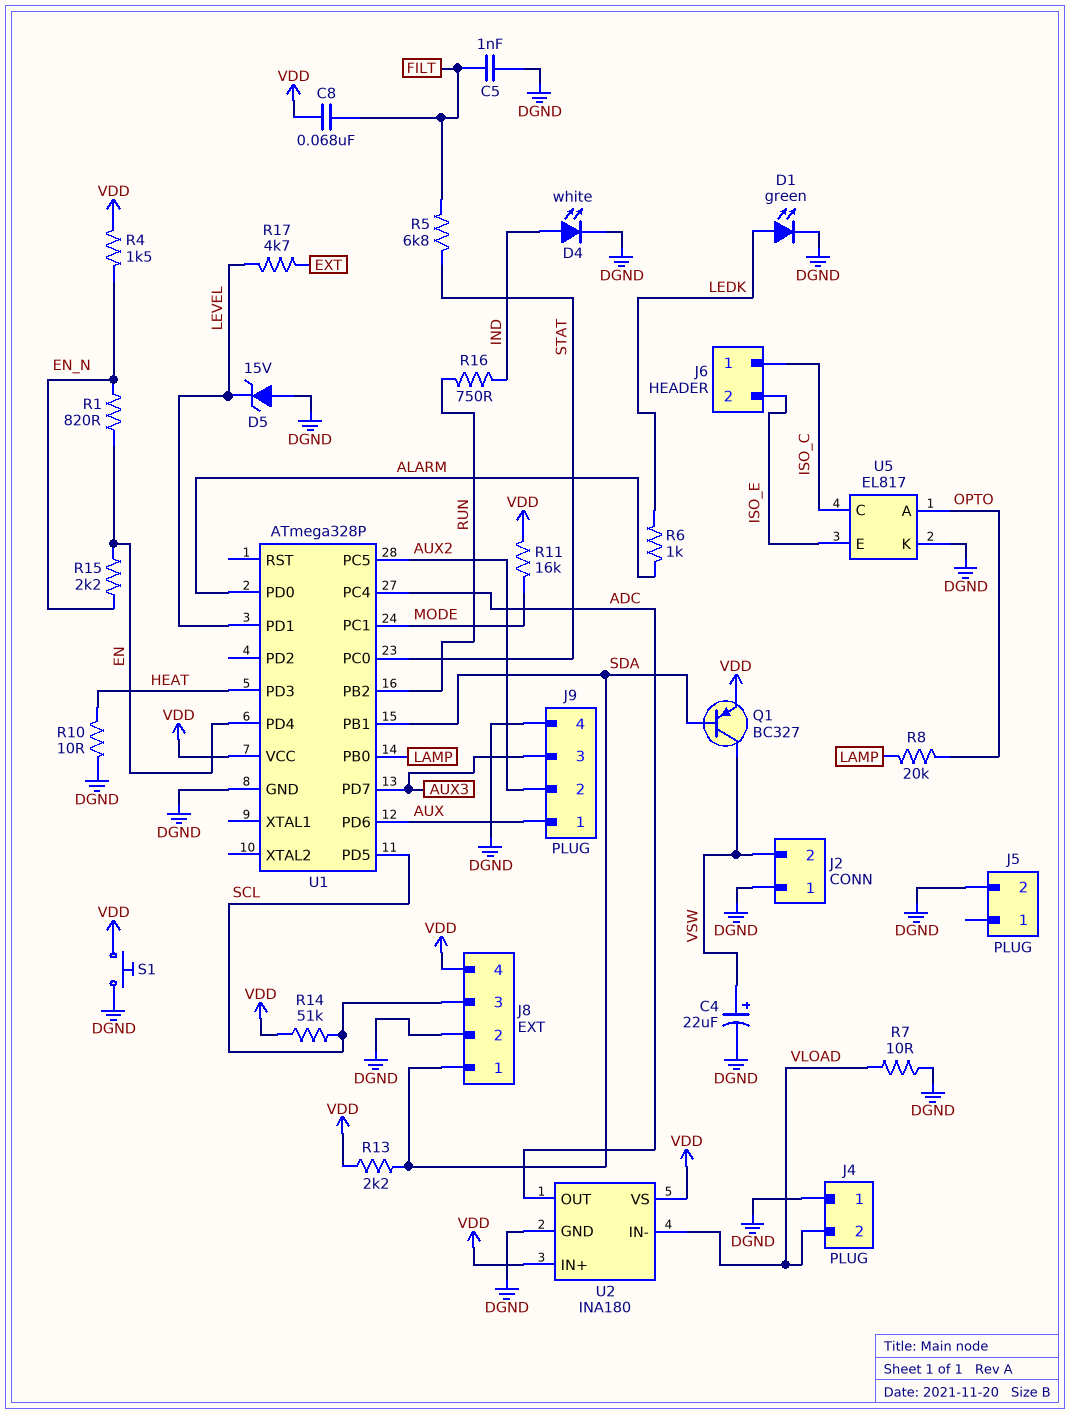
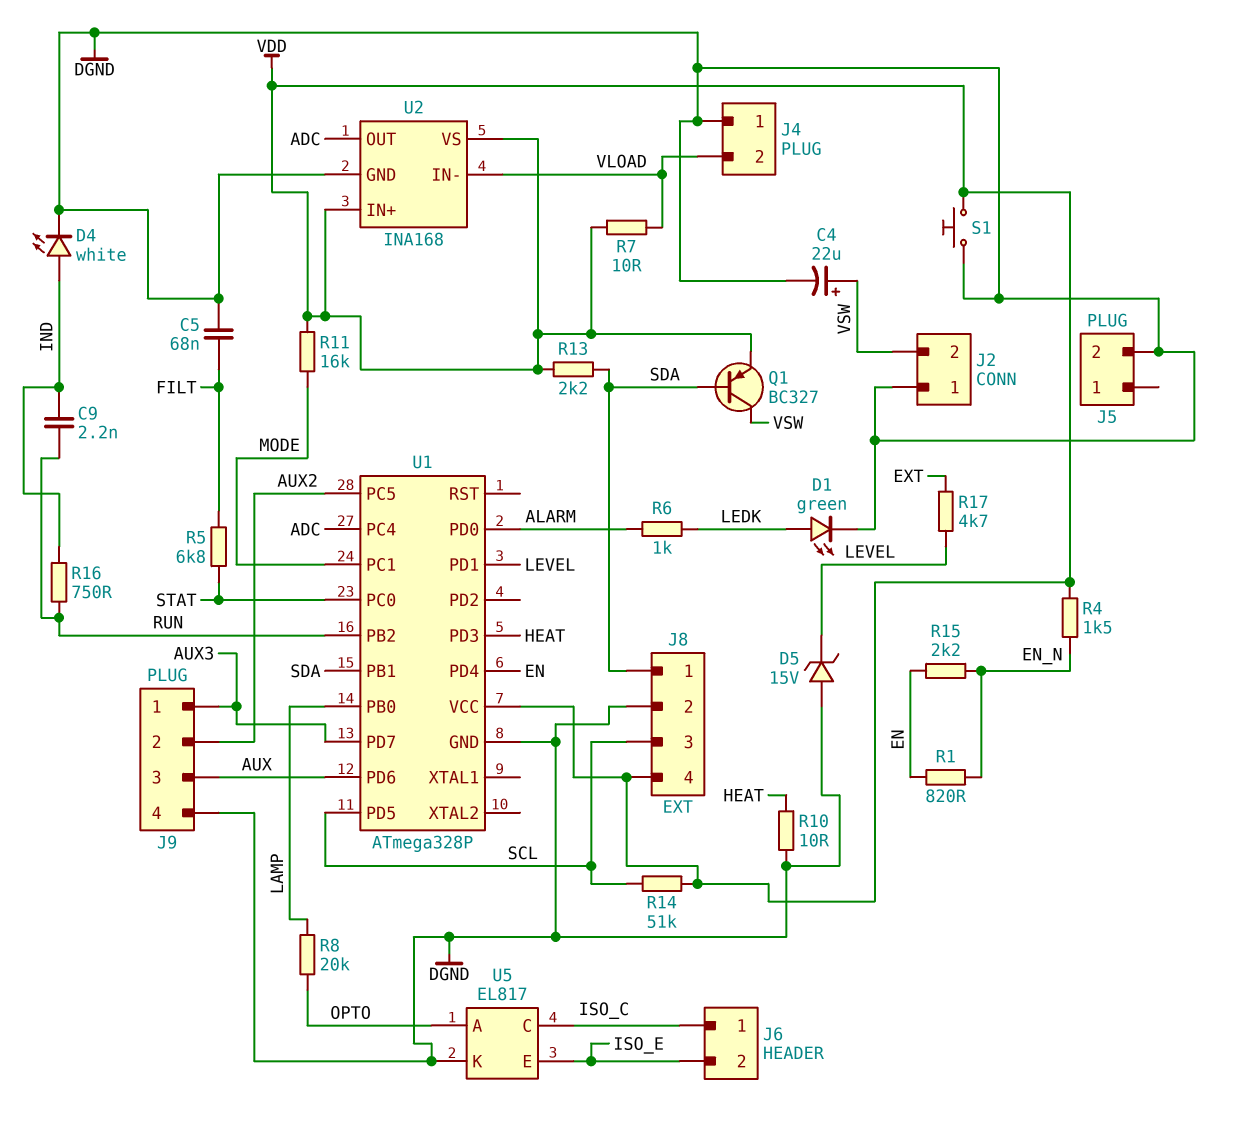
C5: 1nF (DGND, FILT) -> 68nF (DGND, FILT)
C8: 68nF (FILT, VDD) -> none
C9: none -> 2.2nF (IND, RUN)
J9 pin 1: AUX -> AUX3
J9 pin 3: AUX3 -> AUX
R7: 10 (DGND, VLOAD) -> 10 (VDD, VLOAD)
U2: INA180 -> INA168

